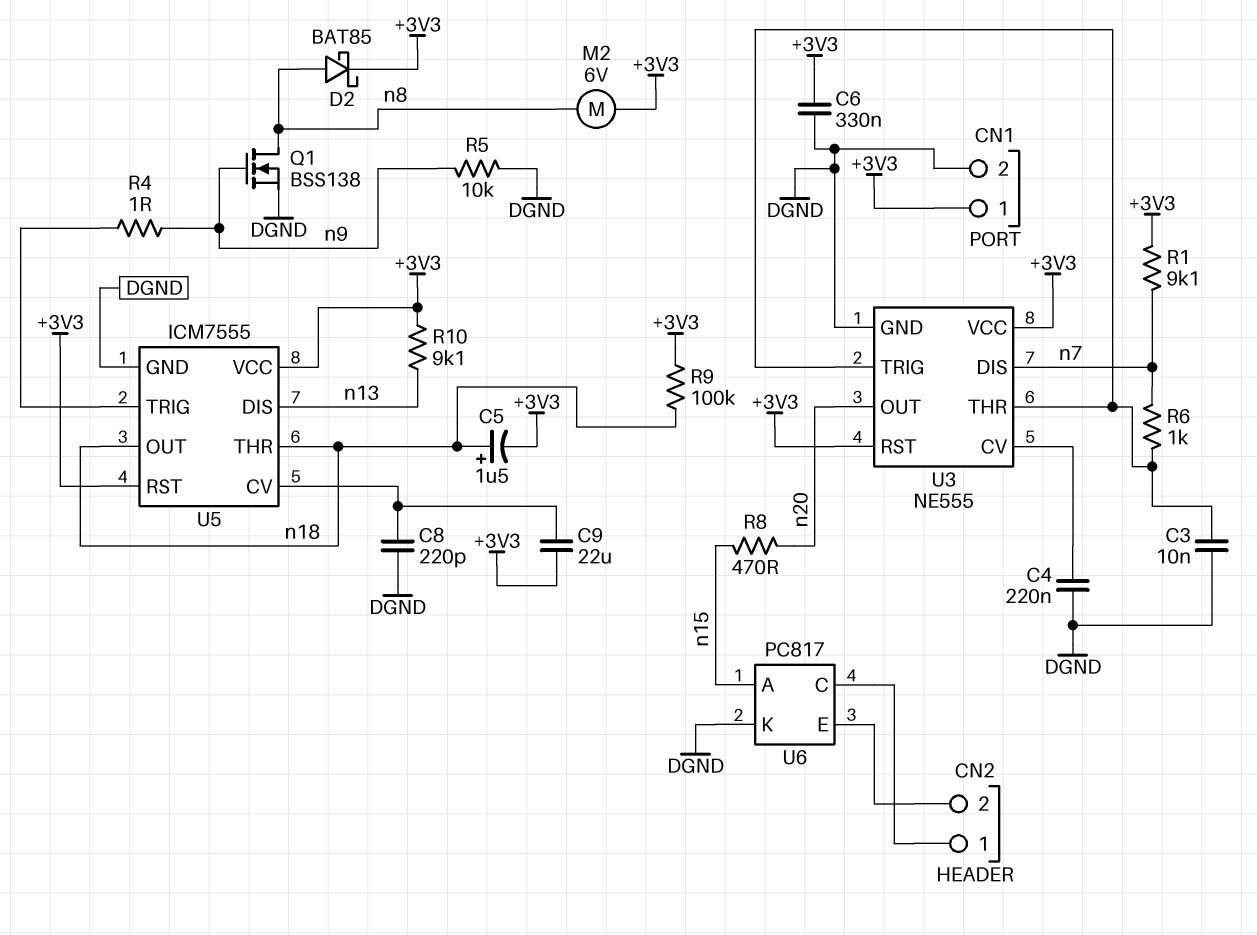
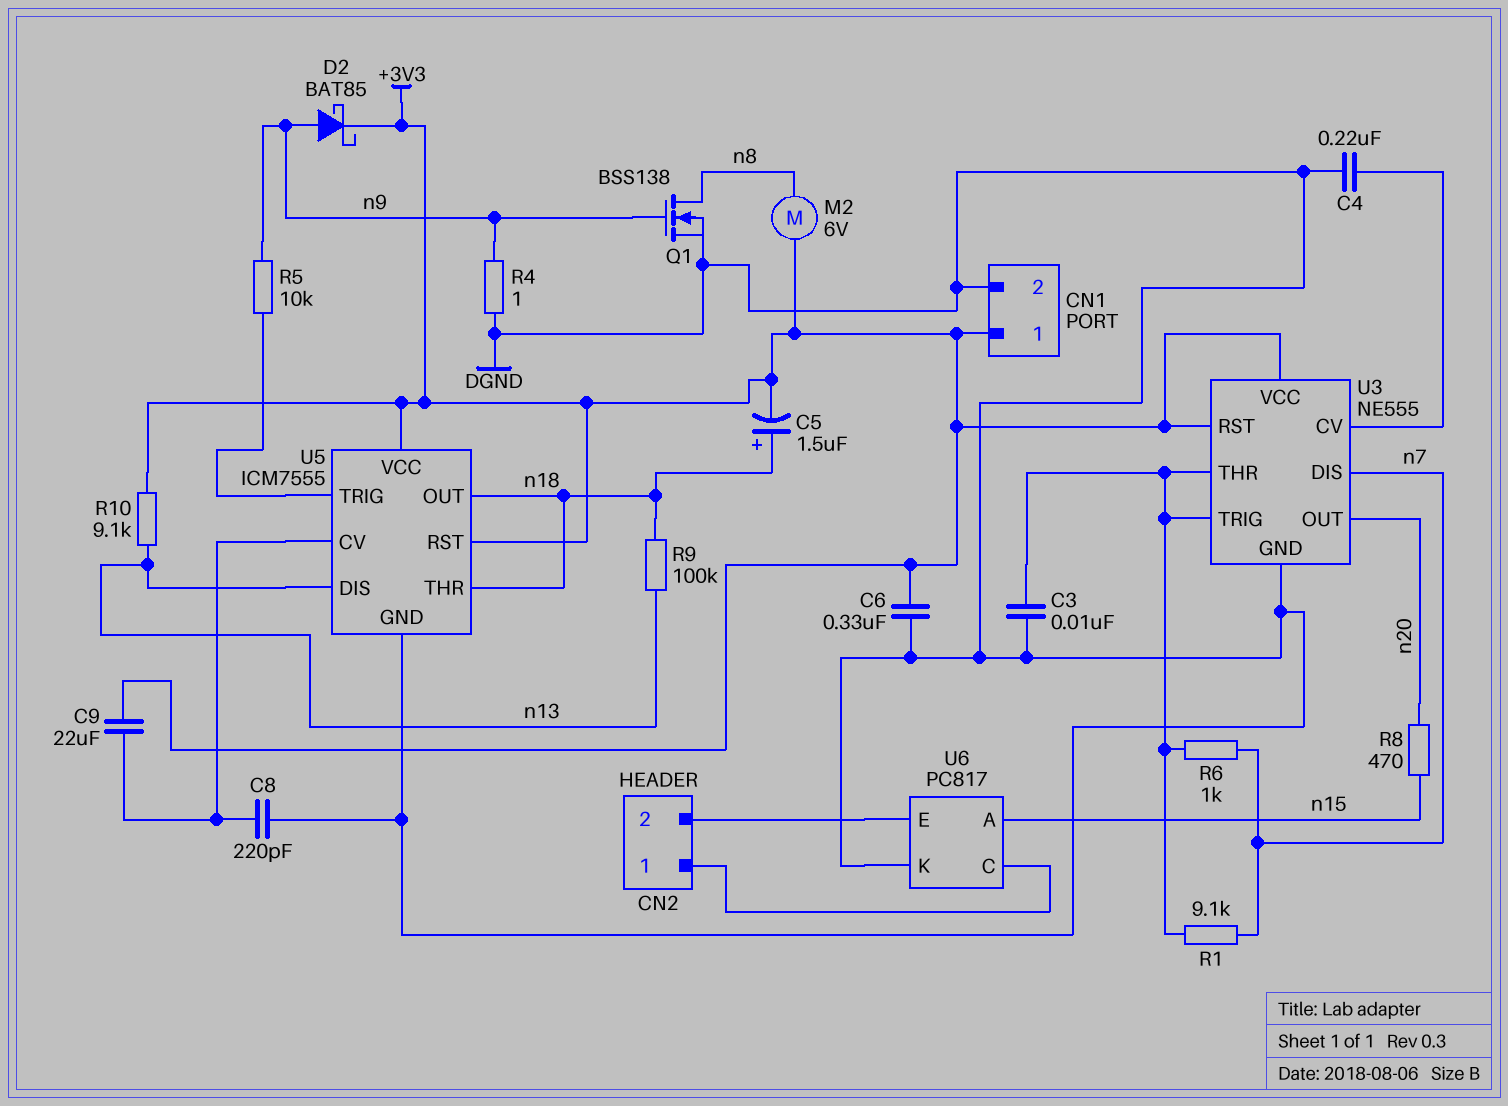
D2: schottky BAT85 (A n8, K +3V3) -> schottky BAT85 (A n9, K +3V3)
R1: 9.1k (+3V3, n7) -> 9.1k (U3/THR, n7)
R4: 1 (U5/TRIG, n9) -> 1 (DGND, n9)
R5: 10k (DGND, n9) -> 10k (U5/TRIG, n9)
R9: 100k (+3V3, n18) -> 100k (n13, n18)

